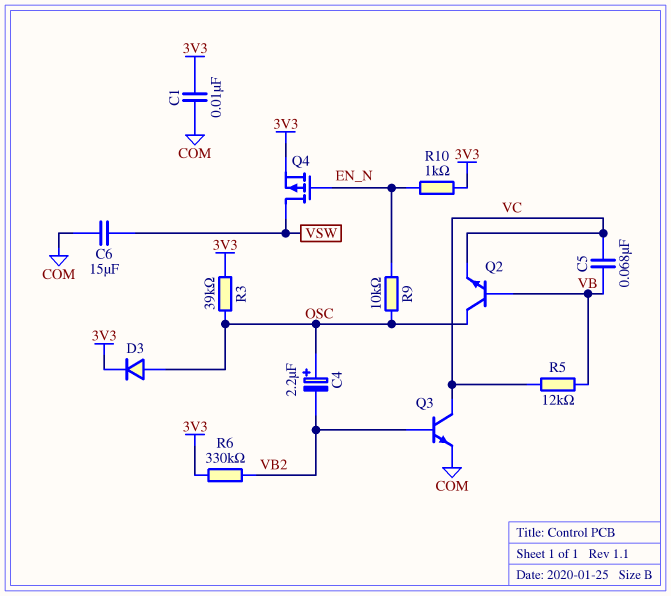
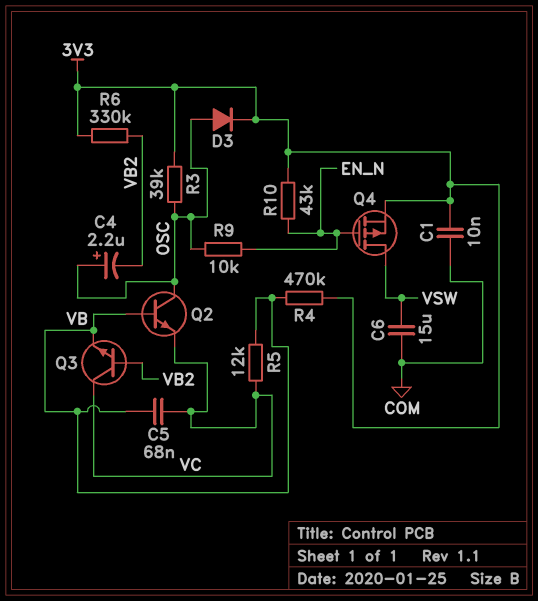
Q3: NPN (B VB2, C VC, E COM) -> NPN (B VB2, C VC, E VB)
R4: none -> 470k (3V3, VB)
R10: 1k (3V3, EN_N) -> 43k (3V3, EN_N)

